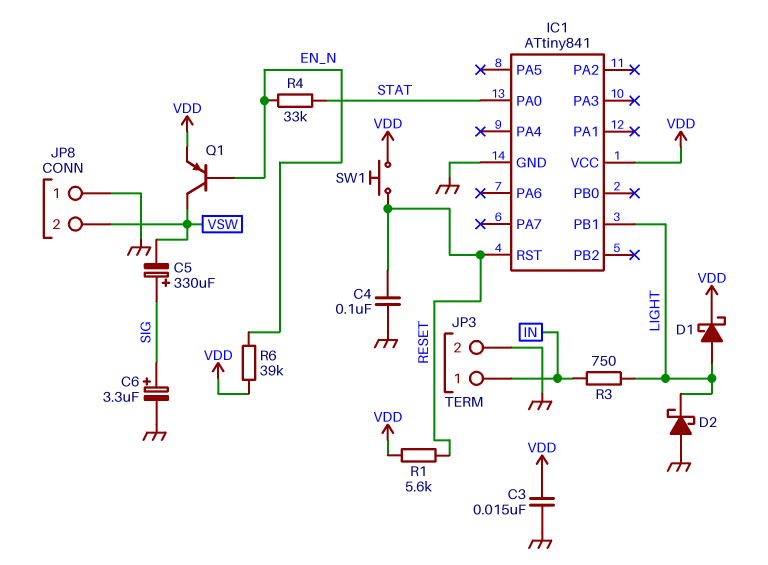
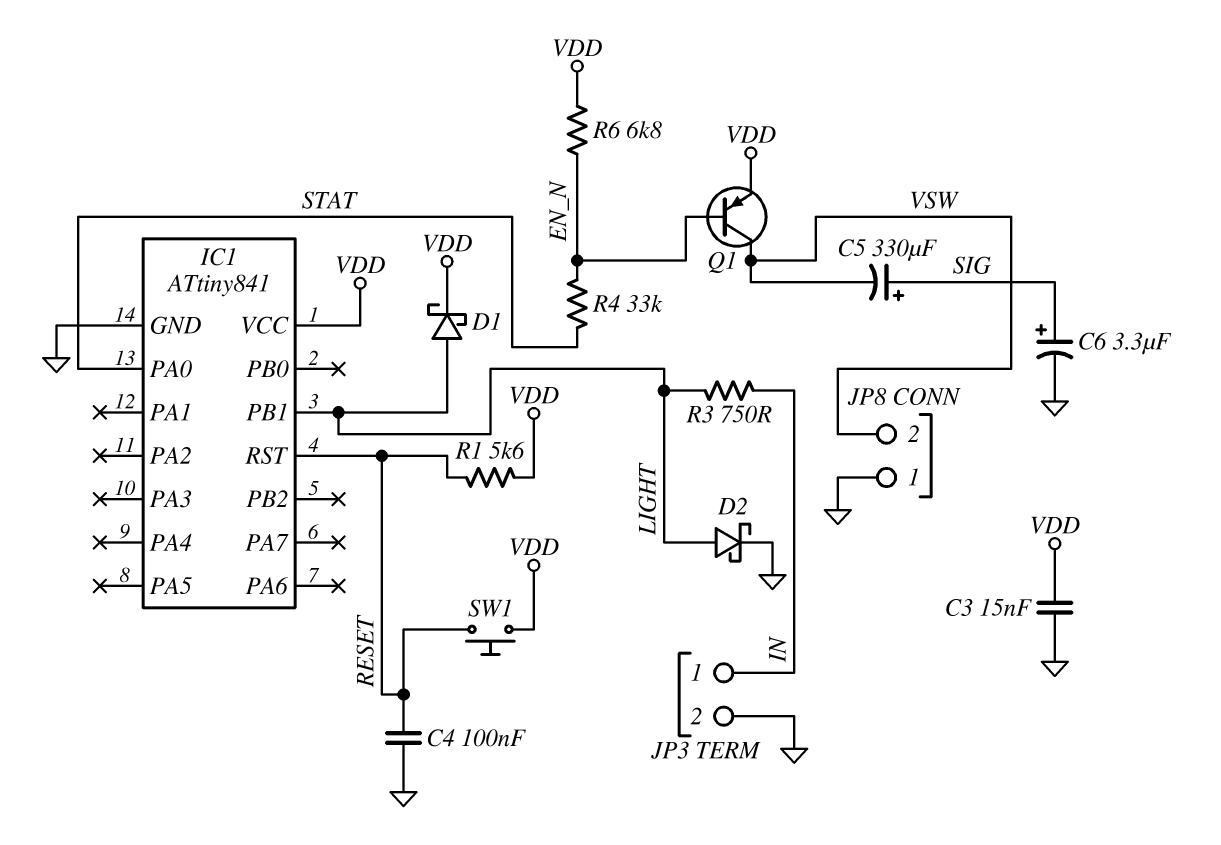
D2: schottky (A GND, K LIGHT) -> schottky (A LIGHT, K GND)
R6: 39k (EN_N, VDD) -> 6.8k (EN_N, VDD)

